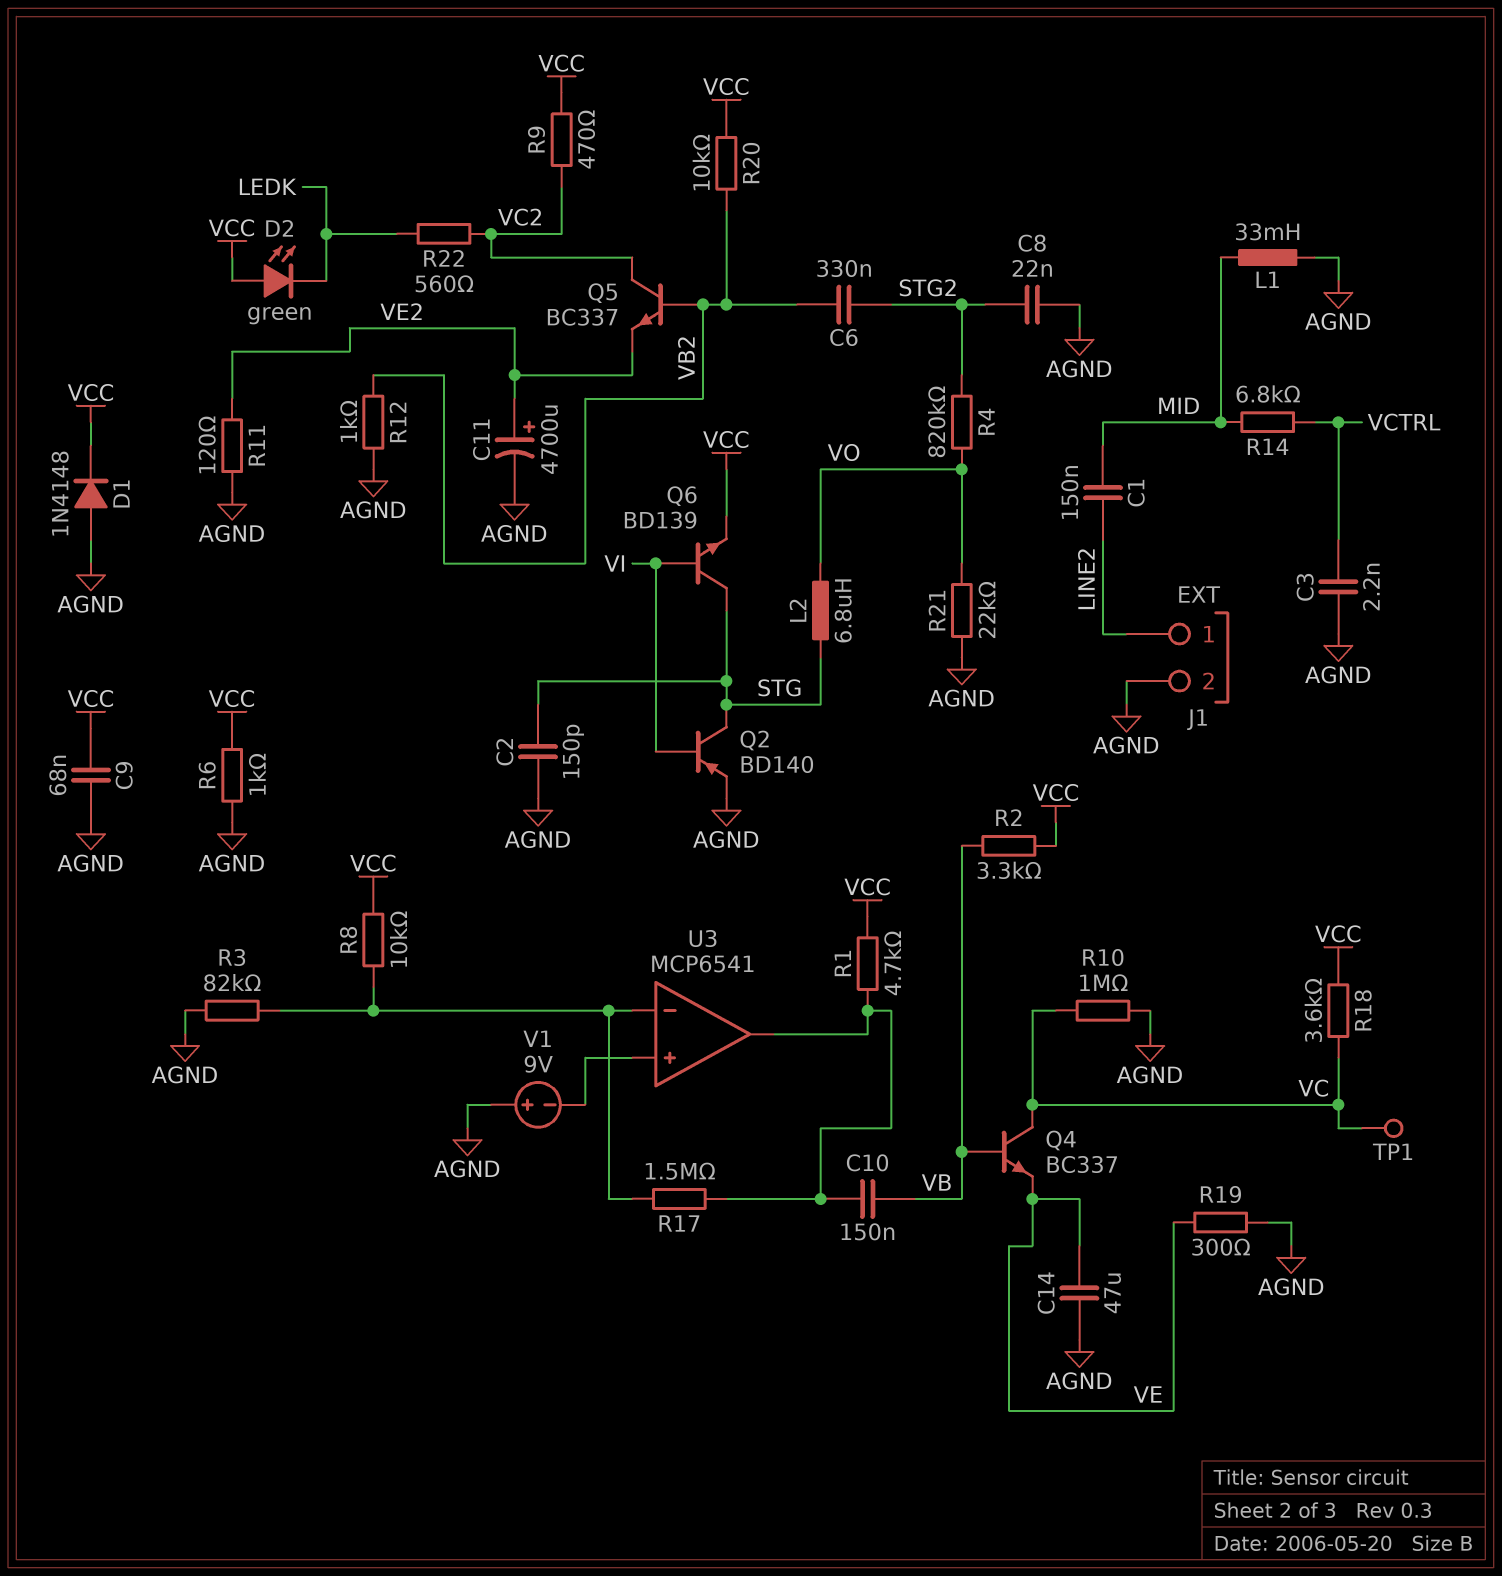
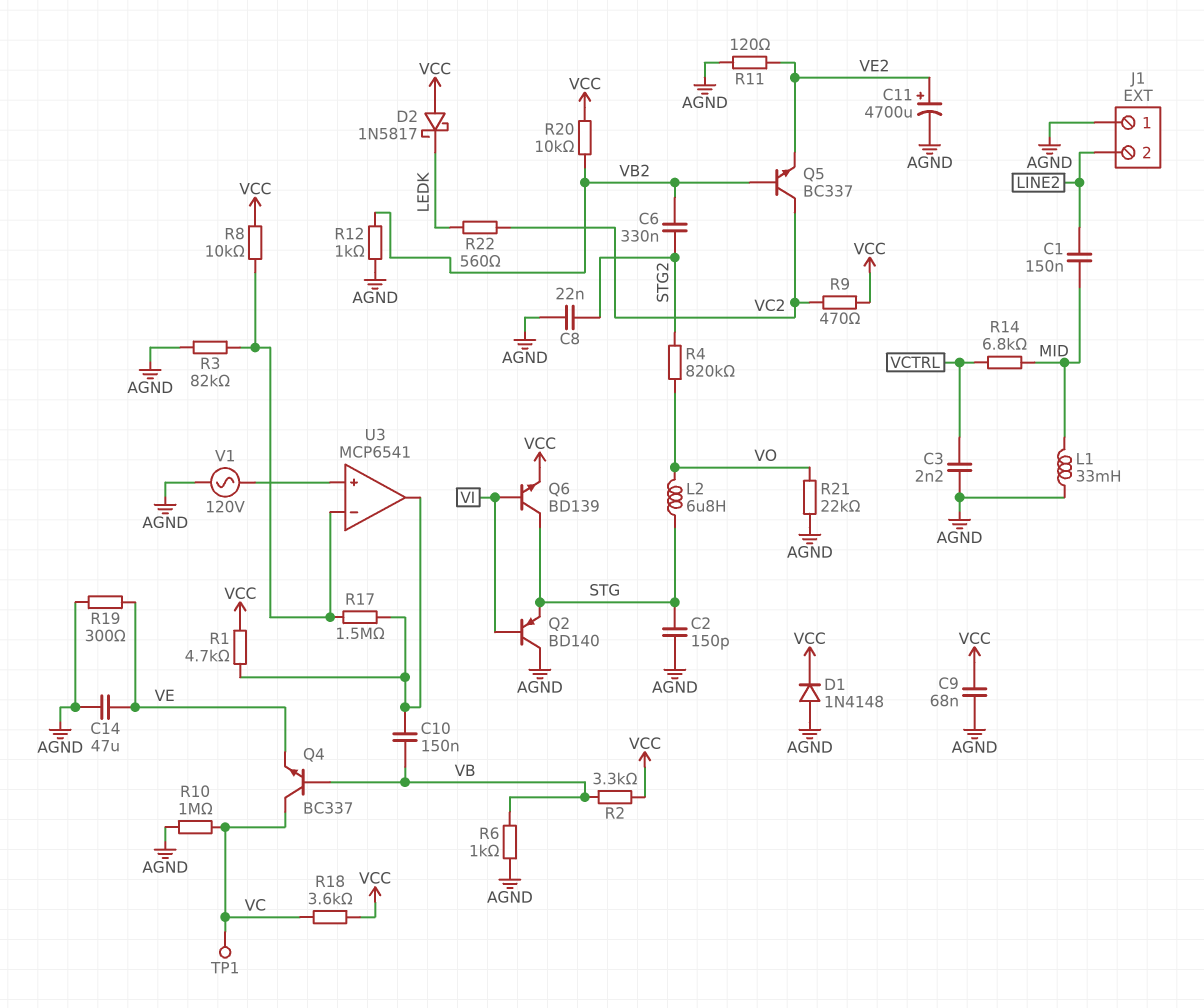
D2: LED green (A VCC, K LEDK) -> schottky 1N5817 (A VCC, K LEDK)
J1 pin 1: LINE2 -> AGND
J1 pin 2: AGND -> LINE2
Q2: PNP BD140 (B VI, C STG, E AGND) -> PNP BD140 (B VI, C AGND, E STG)
R6: 1k (AGND, VCC) -> 1k (AGND, VB)
V1: 9V (plus AGND, minus U3/in+) -> AC 120V (AGND, U3/in+)

